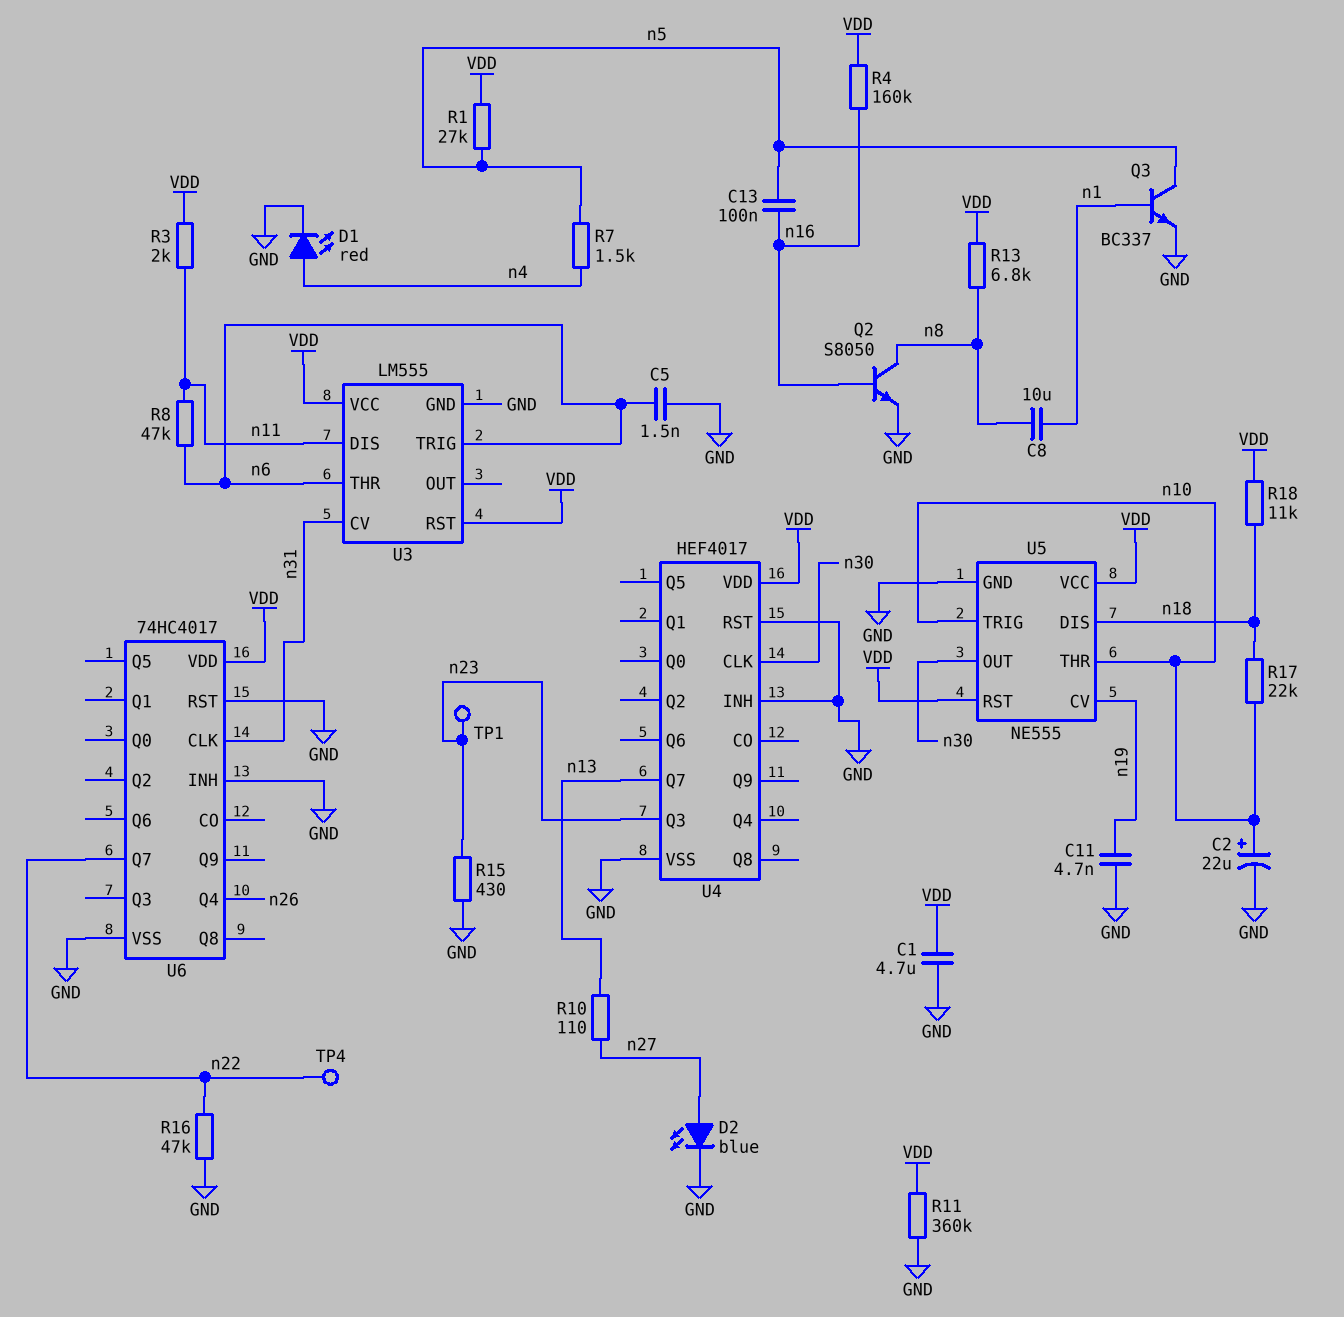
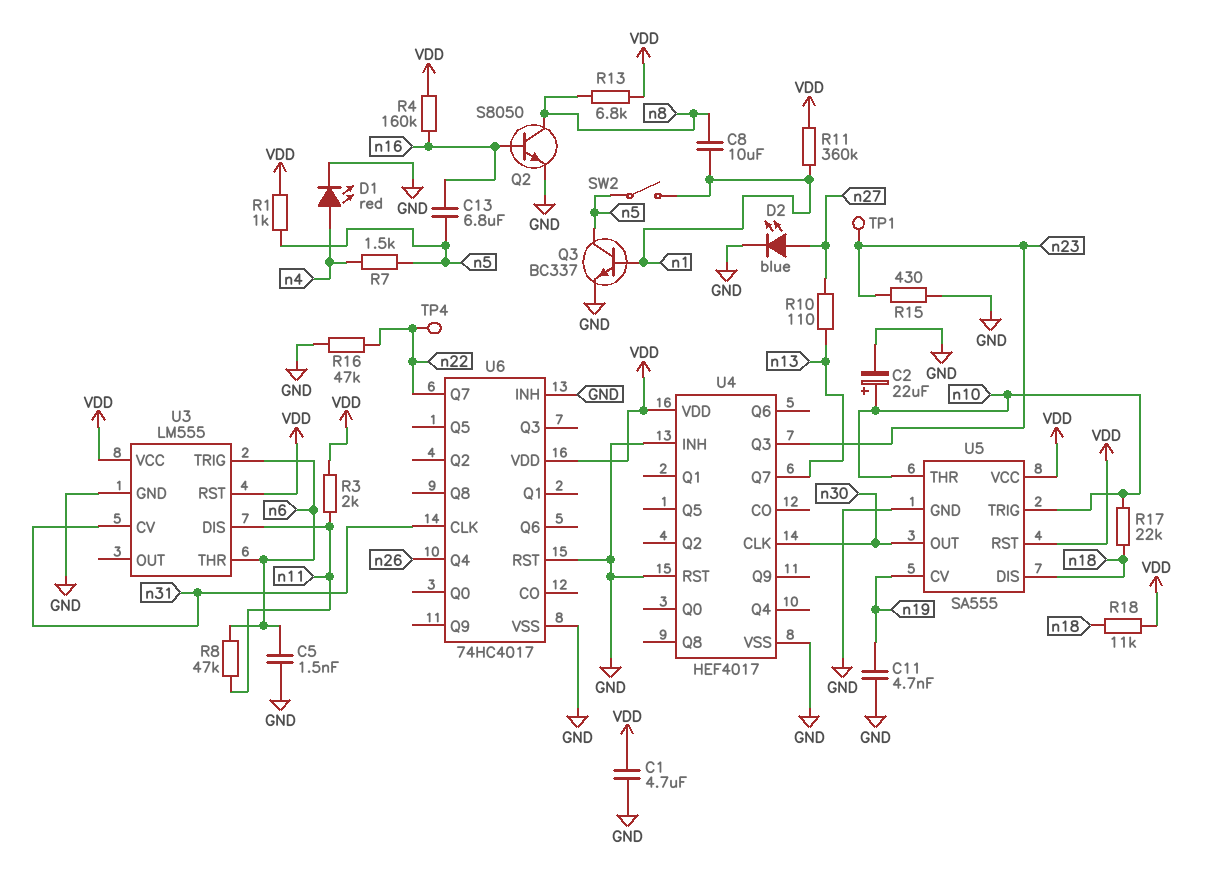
C13: 100nF (n5, n16) -> 6.8uF (n5, n16)
R1: 27k (VDD, n5) -> 1k (VDD, n5)
R11: 360k (GND, VDD) -> 360k (VDD, n1)
SW2: none -> switch (n1, n5)
U5: NE555 -> SA555

